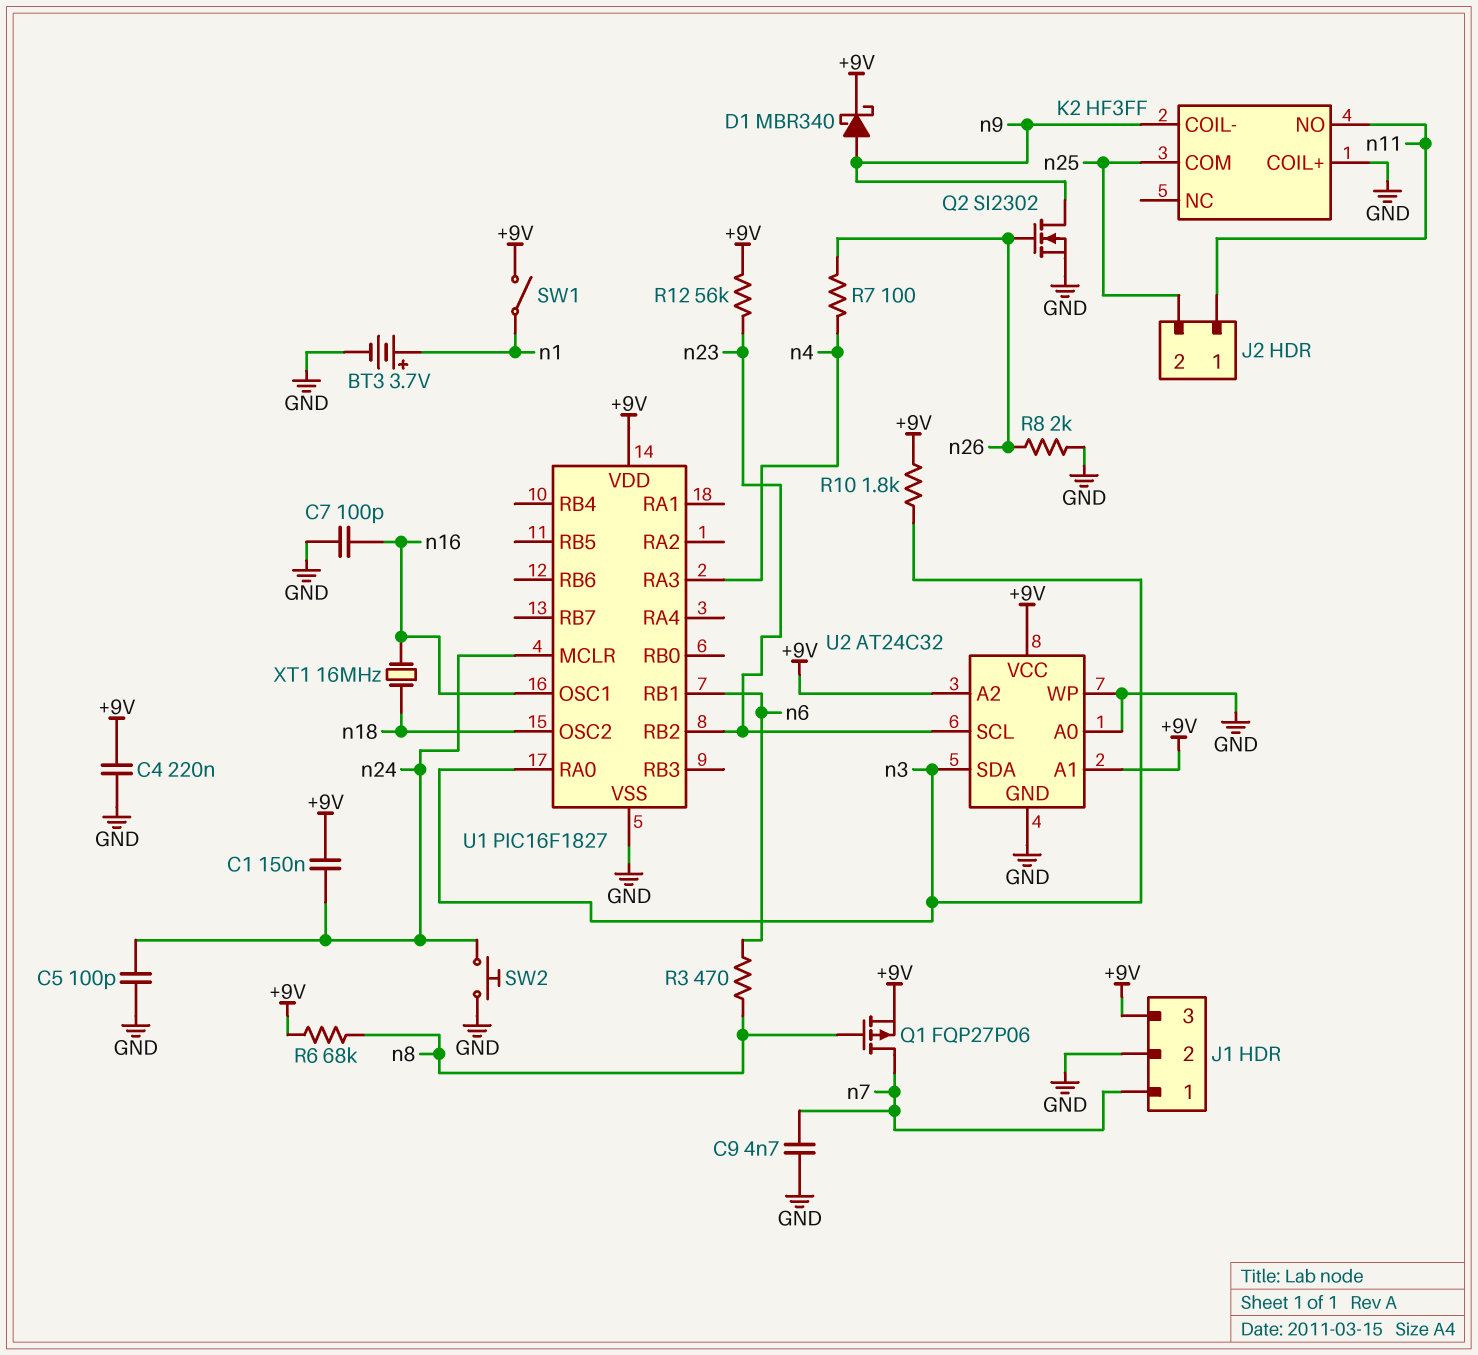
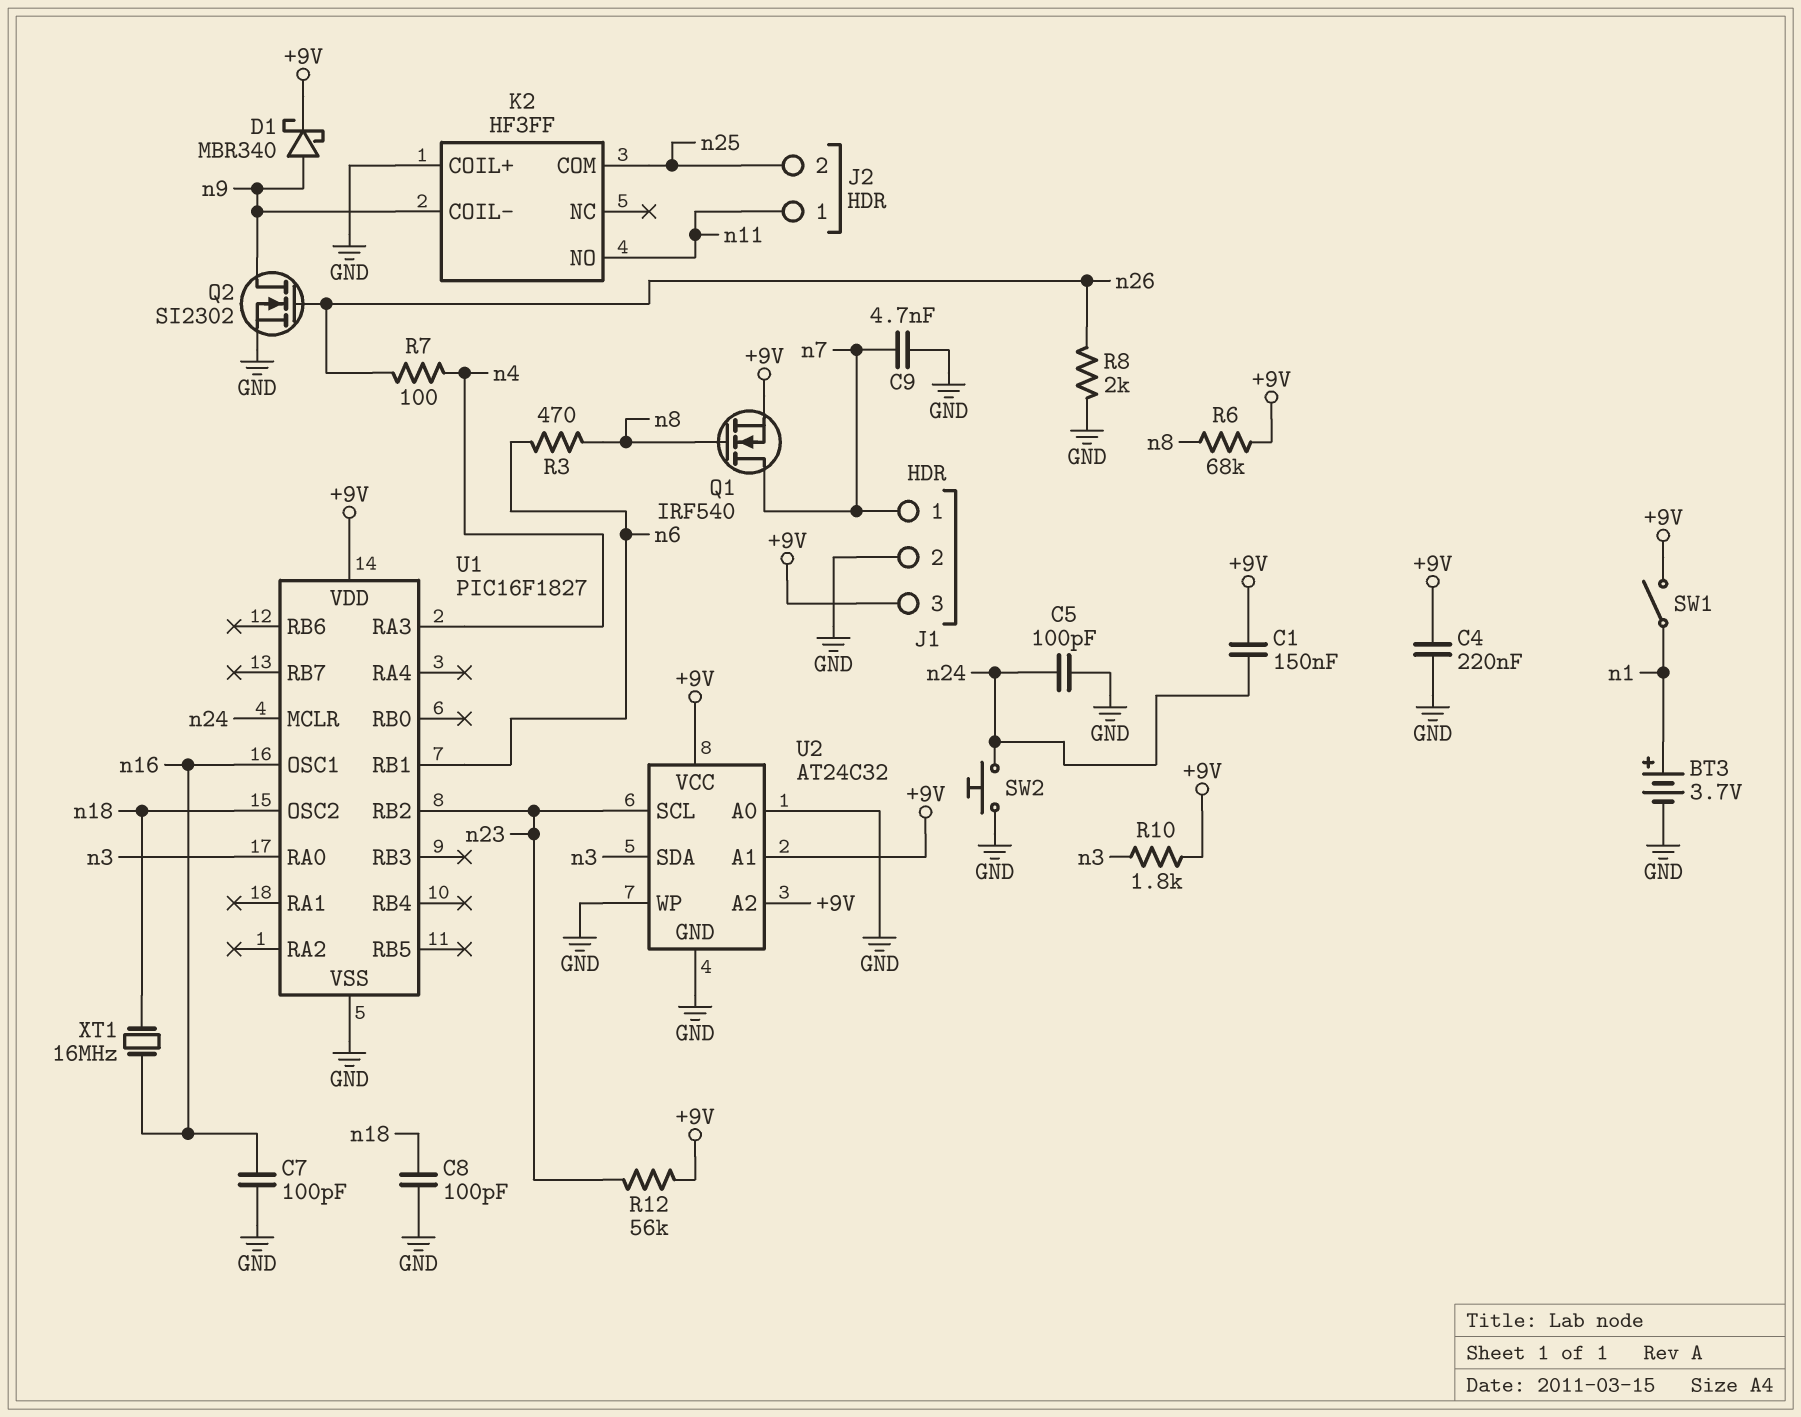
C8: none -> 100pF (GND, n18)
Q1: PMOS FQP27P06 (G n8, D n7, S +9V) -> NMOS IRF540 (G n8, D n7, S +9V)

